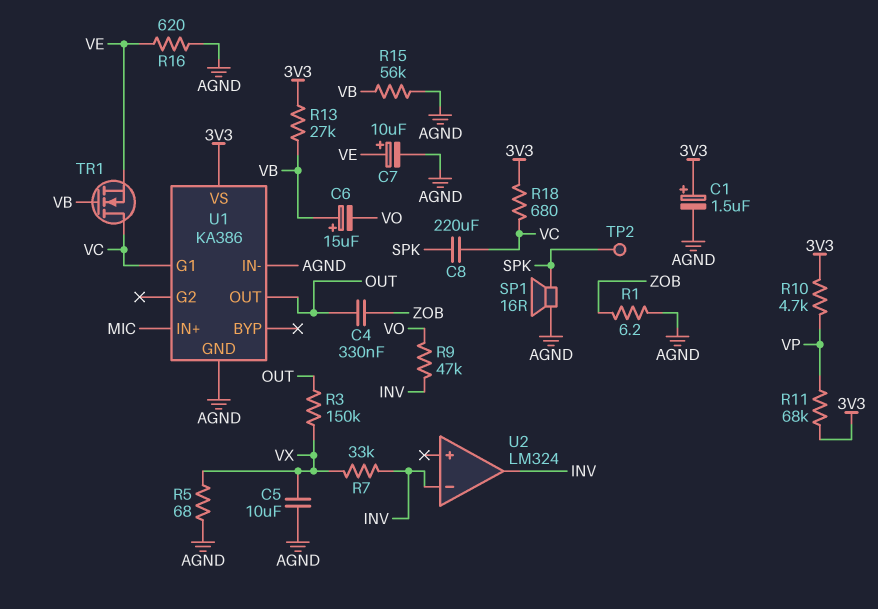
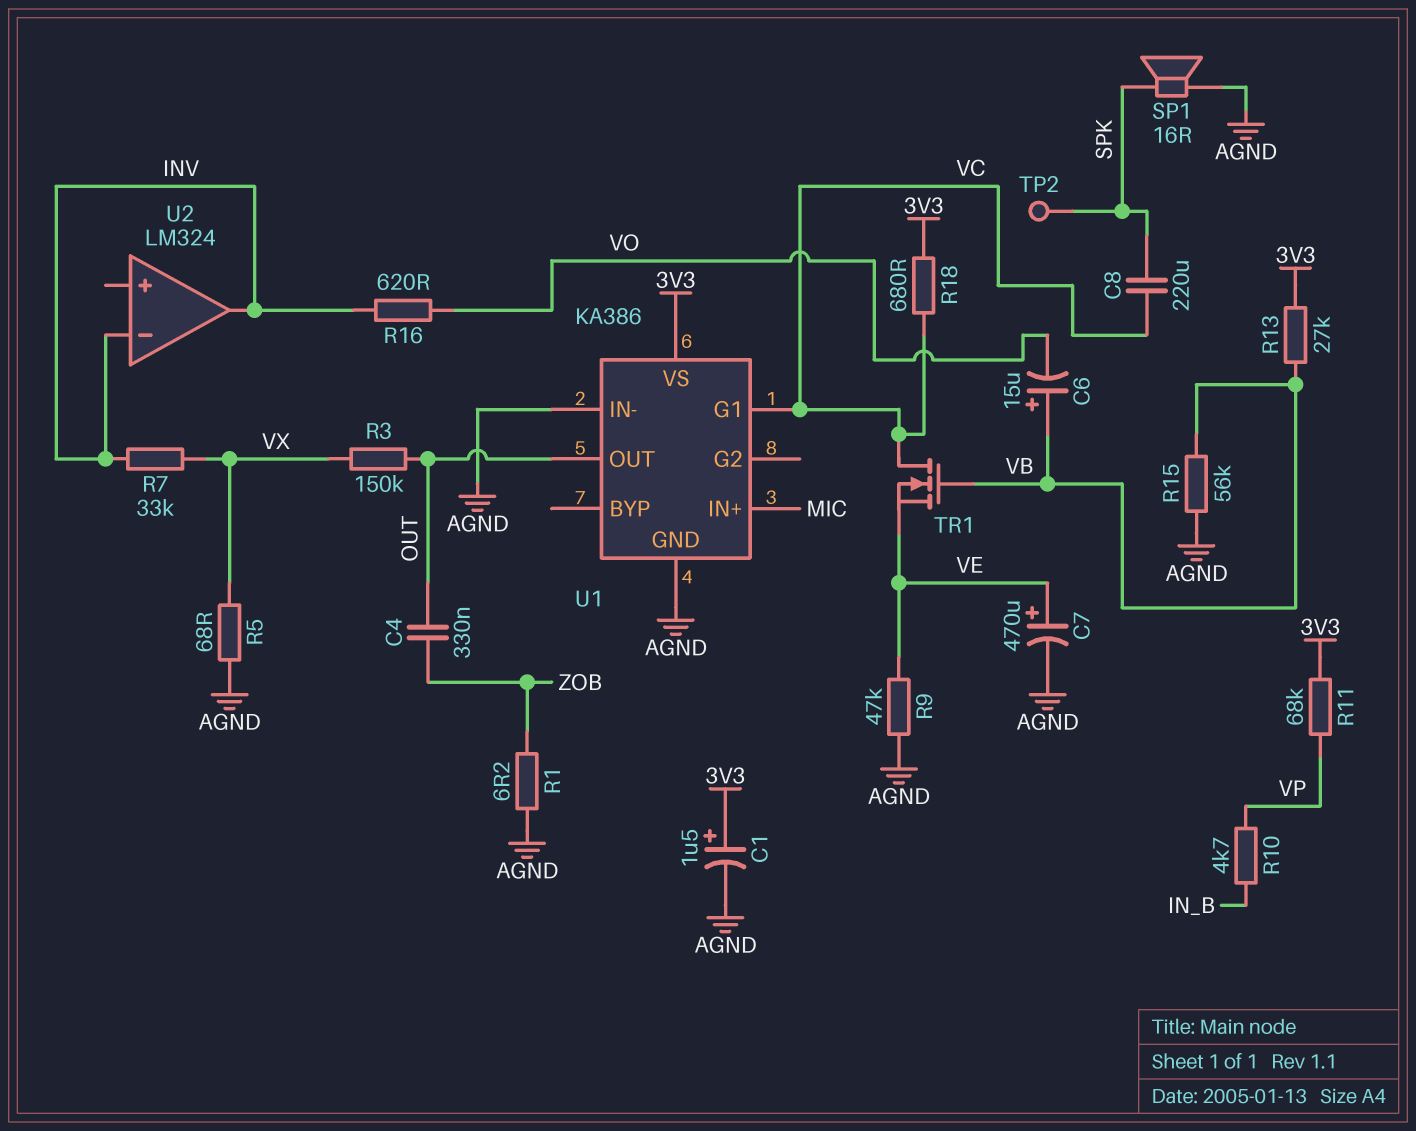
C5: 10uF (AGND, VX) -> none
C7: 10uF (plus VE, minus AGND) -> 470uF (plus VE, minus AGND)
R9: 47k (INV, VO) -> 47k (AGND, VE)
R10: 4.7k (3V3, VP) -> 4.7k (IN_B, VP)
R16: 620 (AGND, VE) -> 620 (INV, VO)

